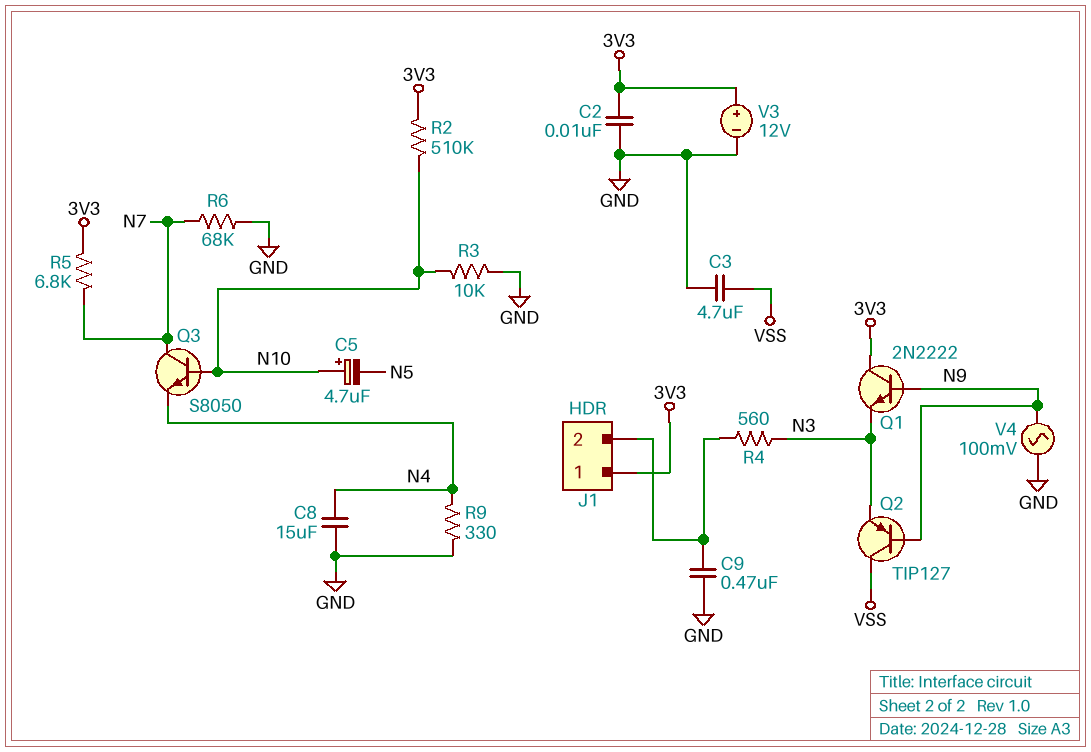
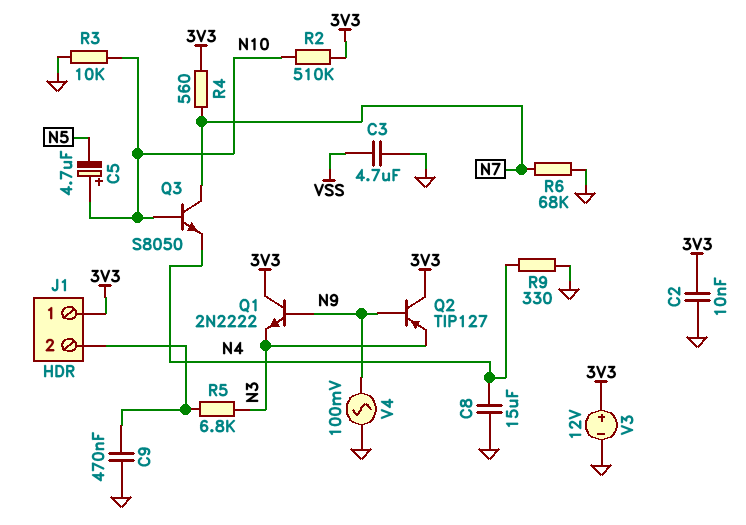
Q2: PNP TIP127 (B N9, C VSS, E N3) -> PNP TIP127 (B N9, C 3V3, E N3)
R4: 560 (J1/2, N3) -> 560 (3V3, N7)
R5: 6.8k (3V3, N7) -> 6.8k (J1/2, N3)

